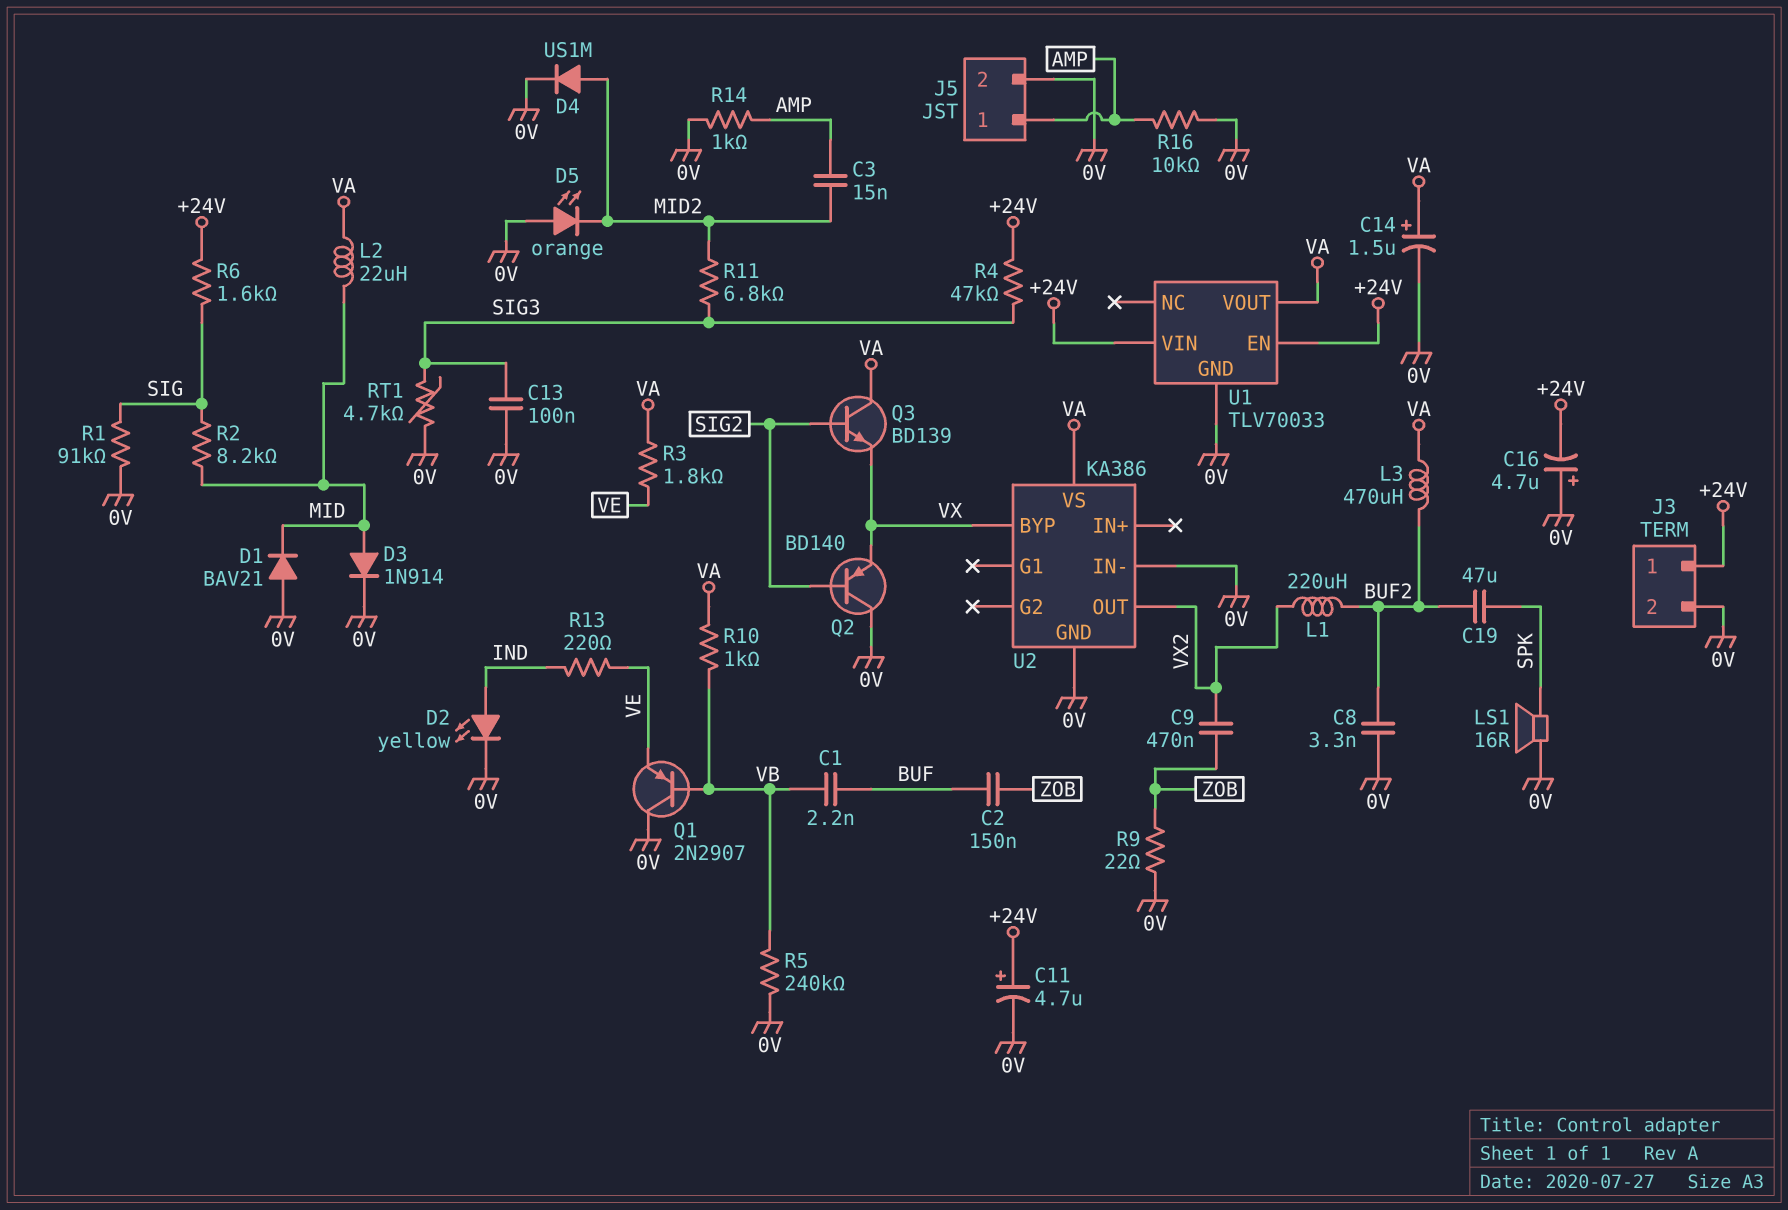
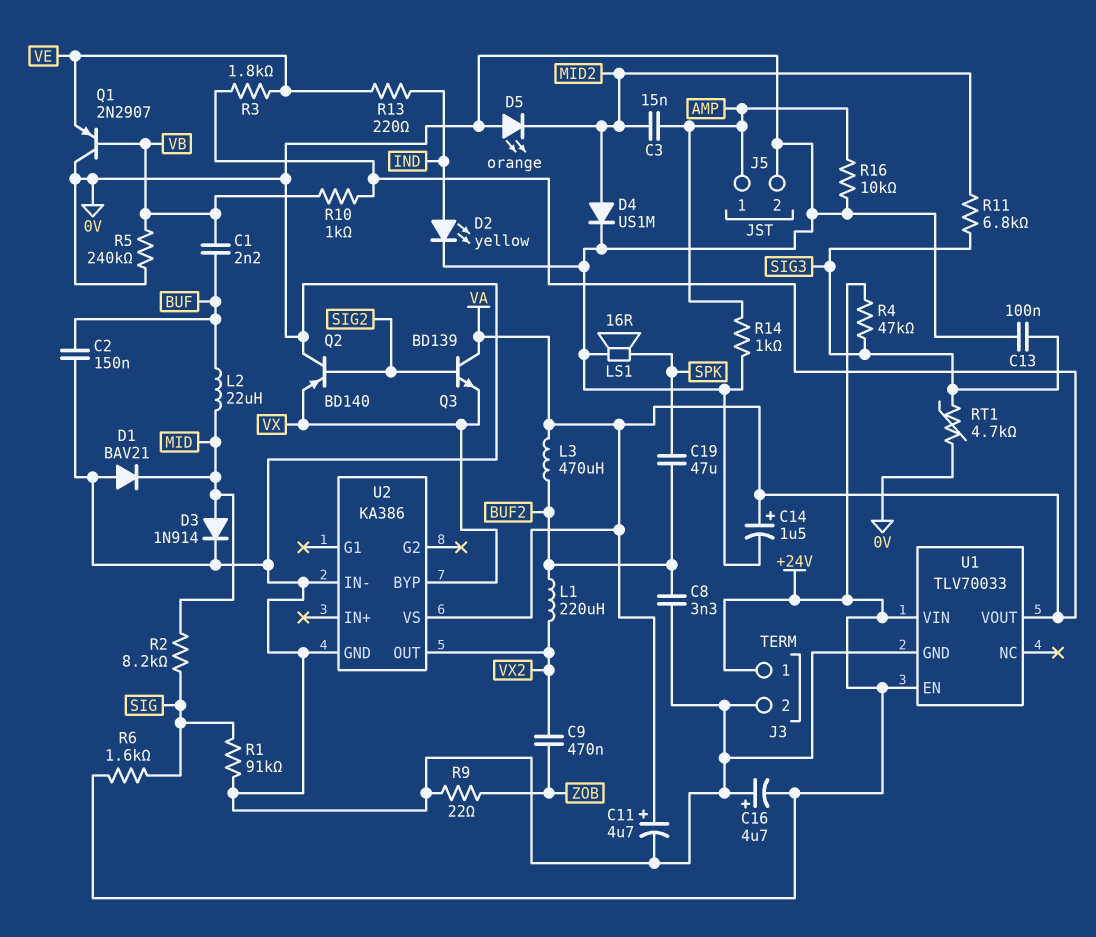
C2: 150nF (BUF, ZOB) -> 150nF (0V, BUF)
C11: 4.7uF (plus +24V, minus 0V) -> 4.7uF (plus VA, minus 0V)
L2: 22uH (MID, VA) -> 22uH (BUF, MID)

